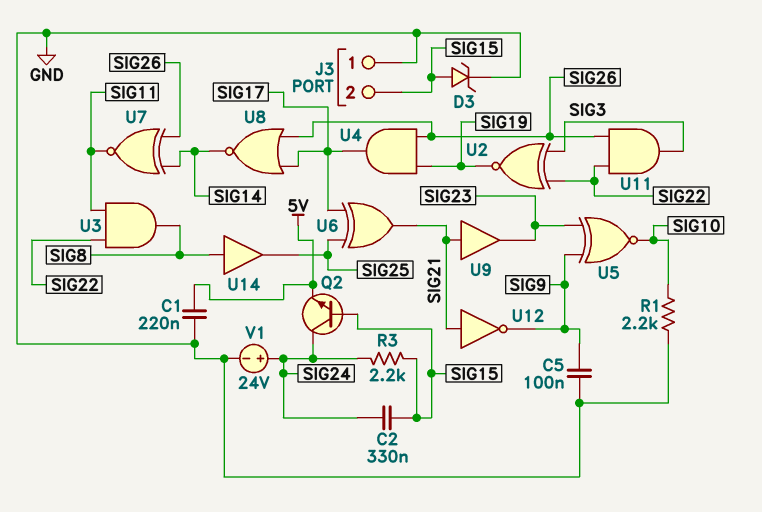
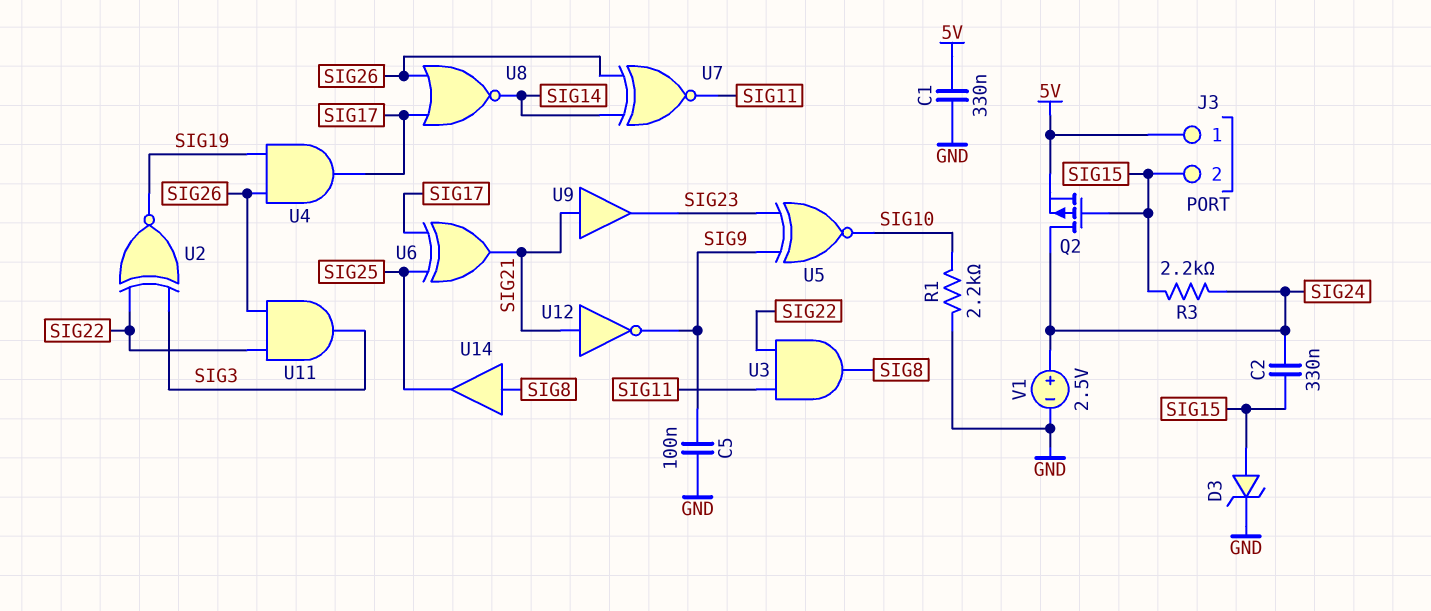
C1: 220nF (5V, GND) -> 330nF (5V, GND)
J3 pin 1: GND -> 5V
Q2: NPN (B SIG15, C SIG24, E 5V) -> PMOS (G SIG15, D SIG24, S 5V)
V1: 24V (plus SIG24, minus GND) -> 2.5V (plus SIG24, minus GND)

